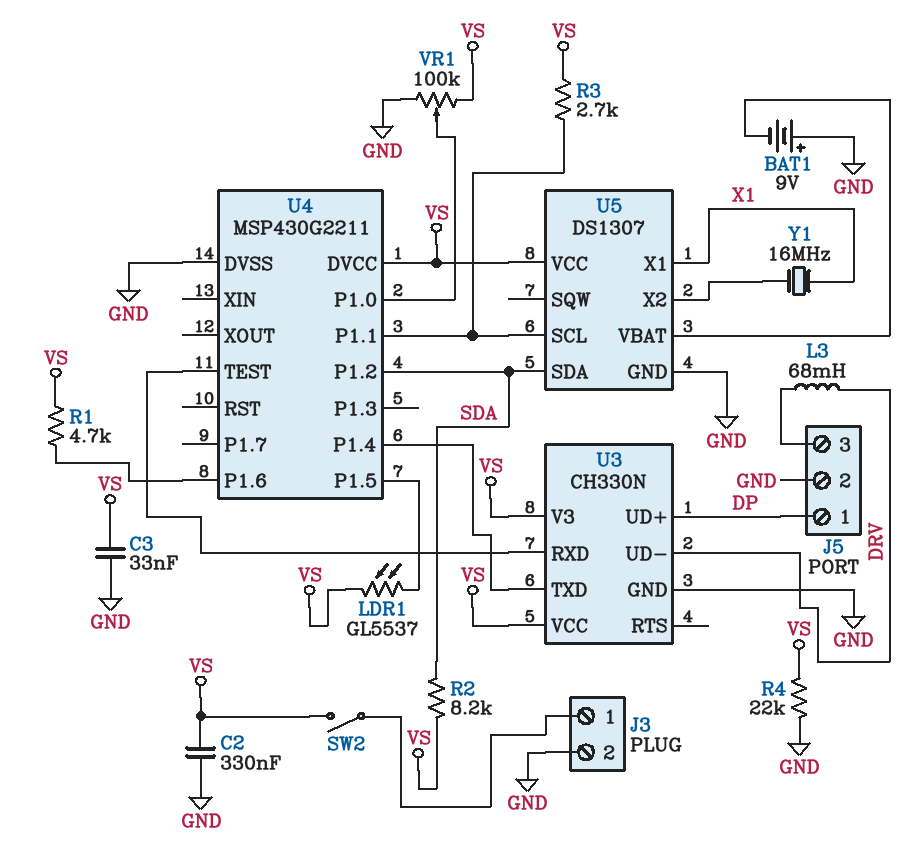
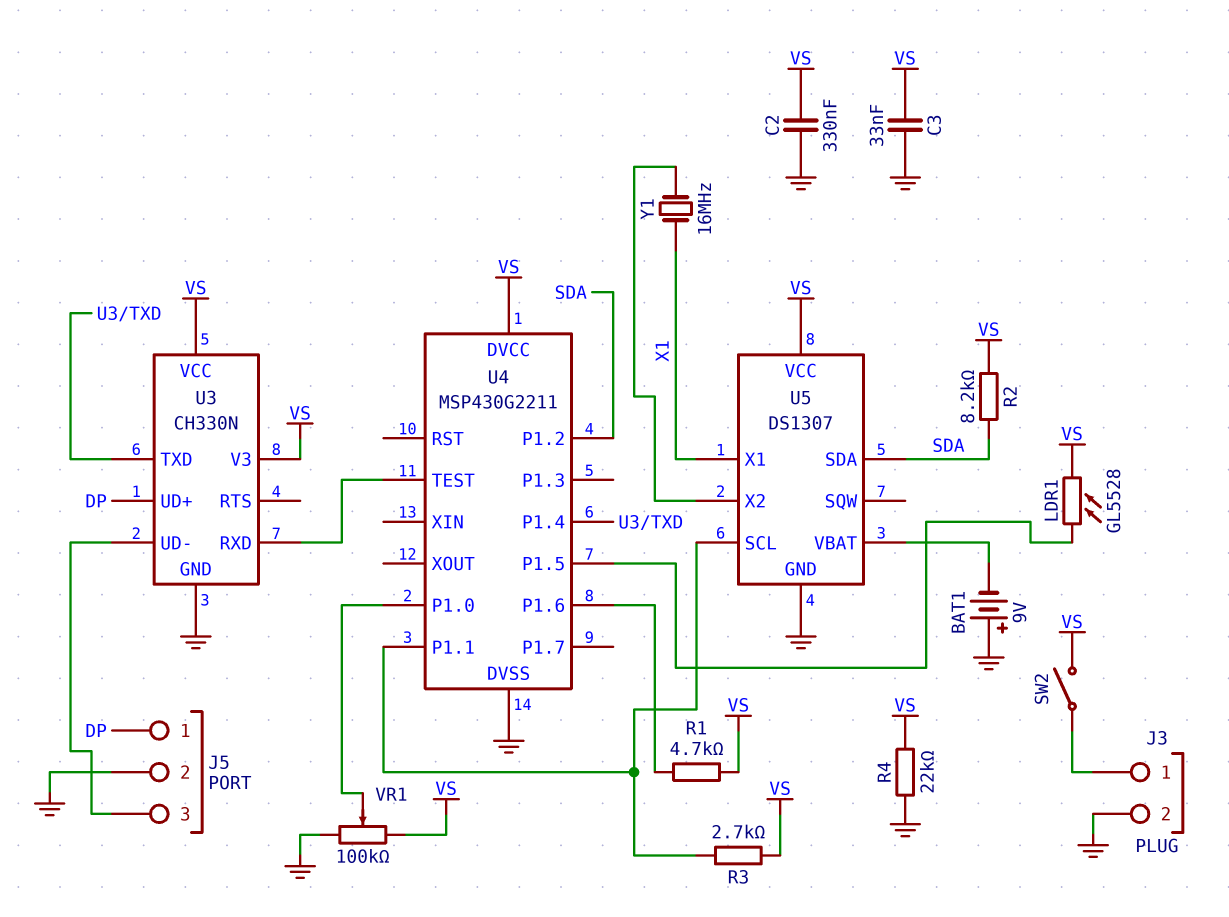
L3: 68mH (DRV, J5/3) -> none
LDR1: GL5537 (U4/P1.5, VS) -> GL5528 (U4/P1.5, VS)
U3 pin UD-: DRV -> J5/3

